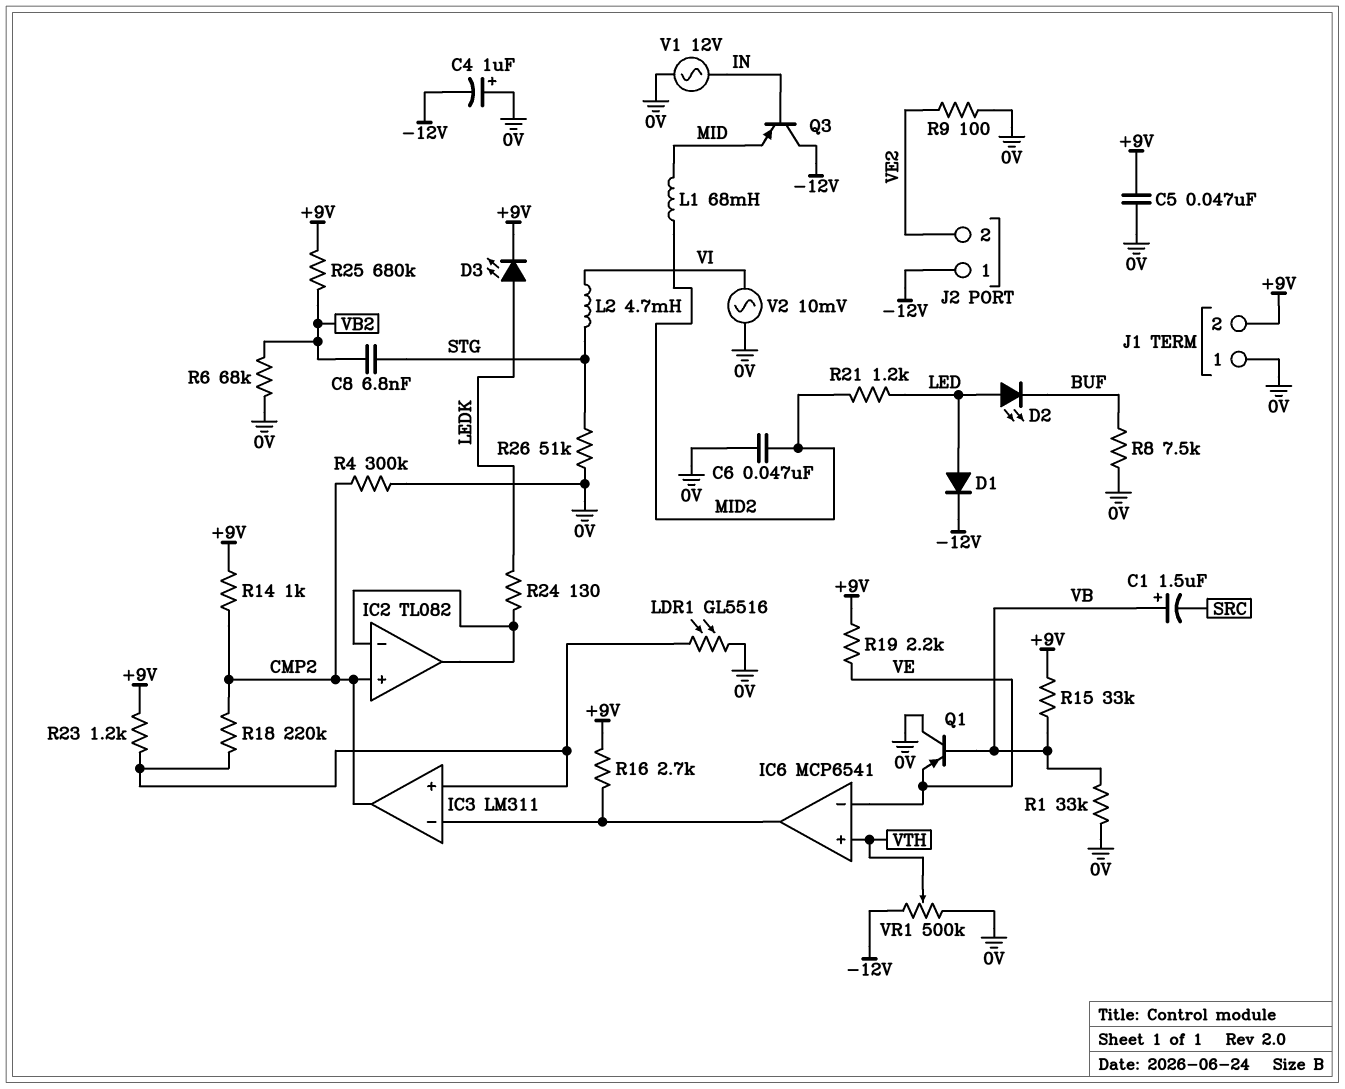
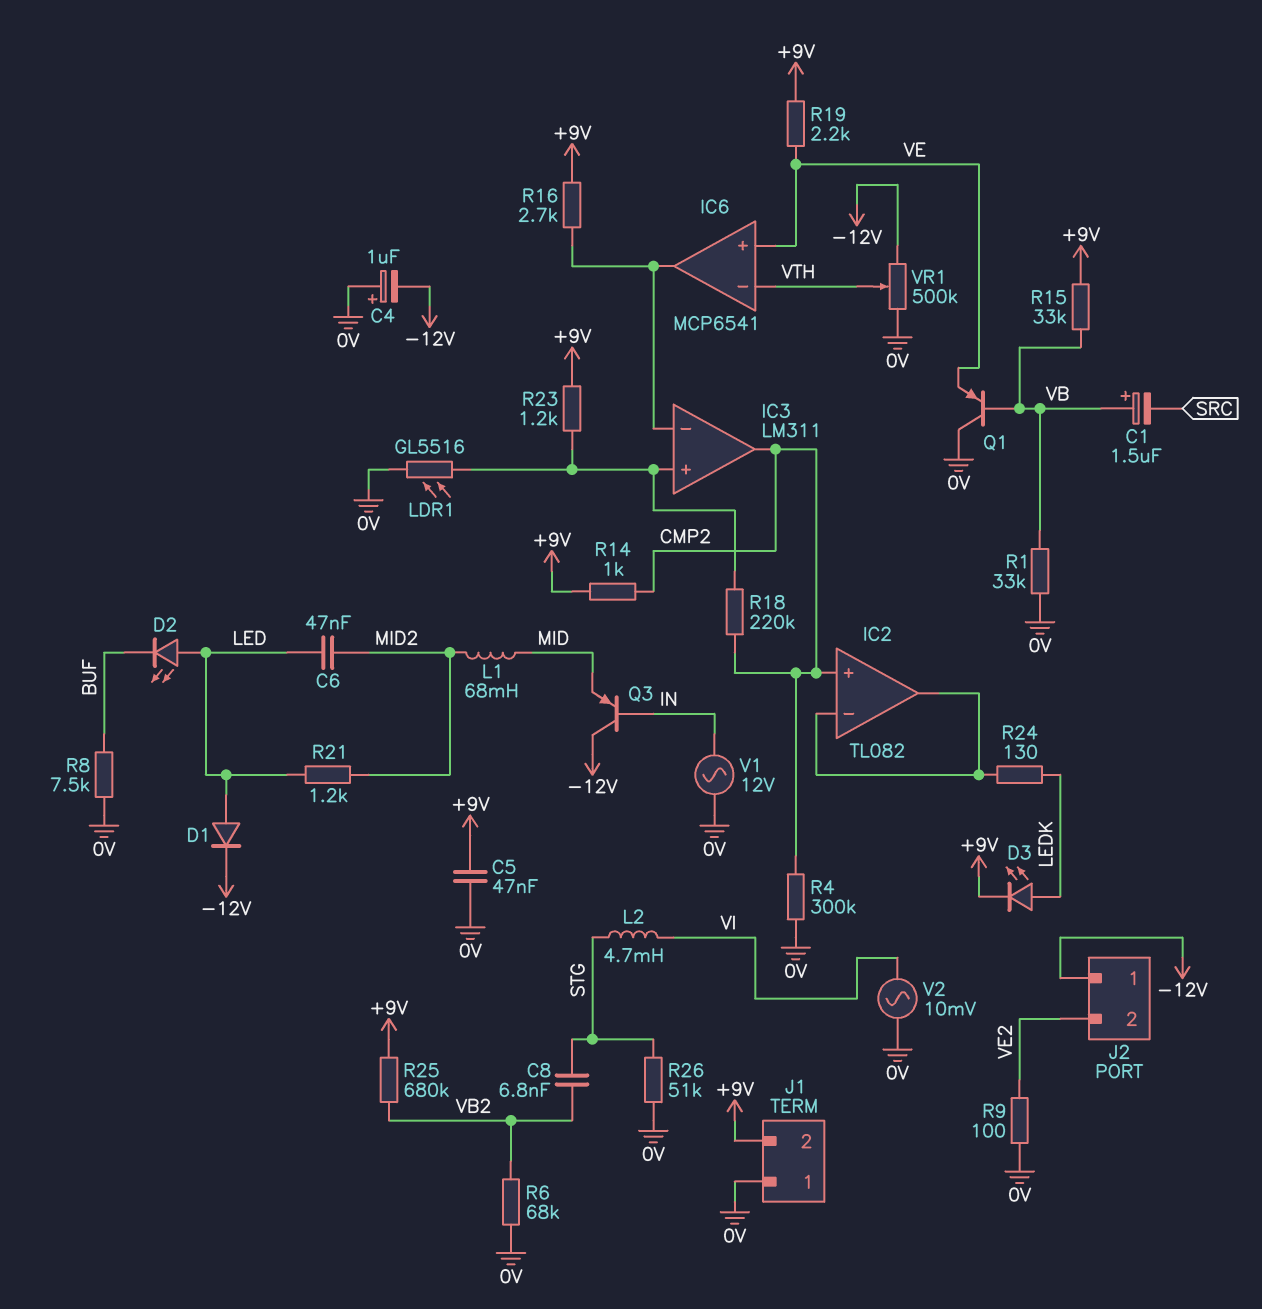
C6: 47nF (0V, MID2) -> 47nF (LED, MID2)
IC6 pin in+: VTH -> VE
IC6 pin in-: VE -> VTH

